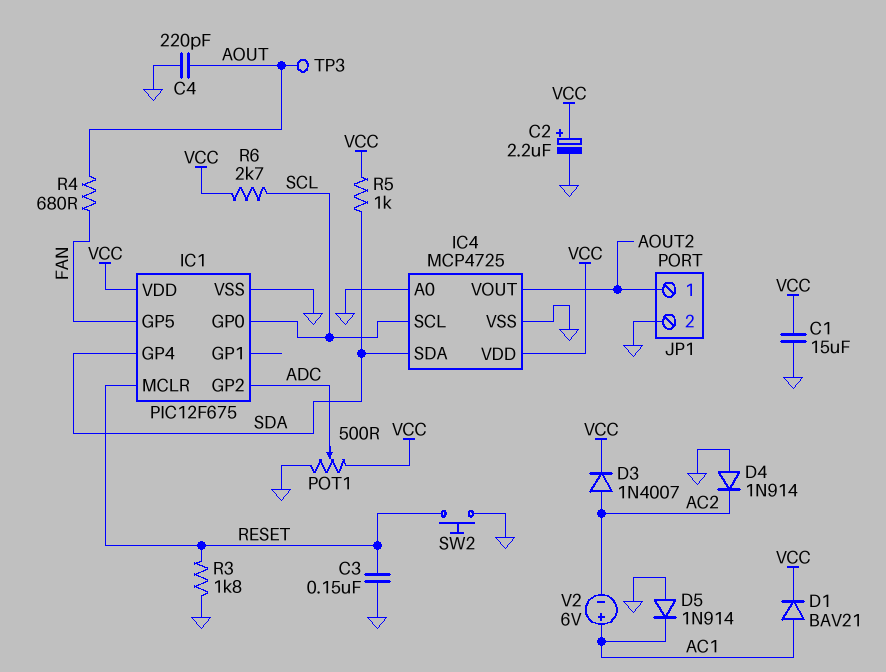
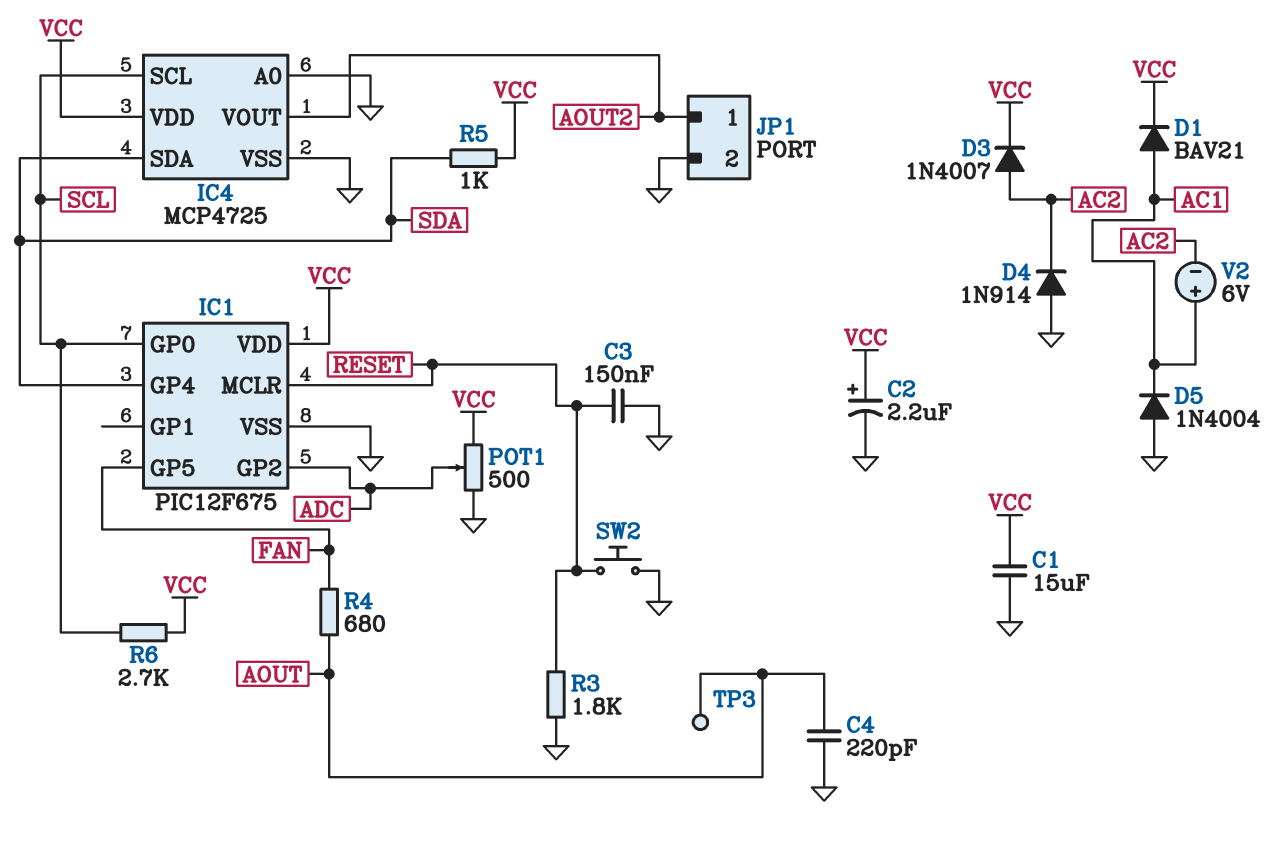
D5: diode 1N914 (A GND, K AC1) -> diode 1N4004 (A GND, K AC1)

